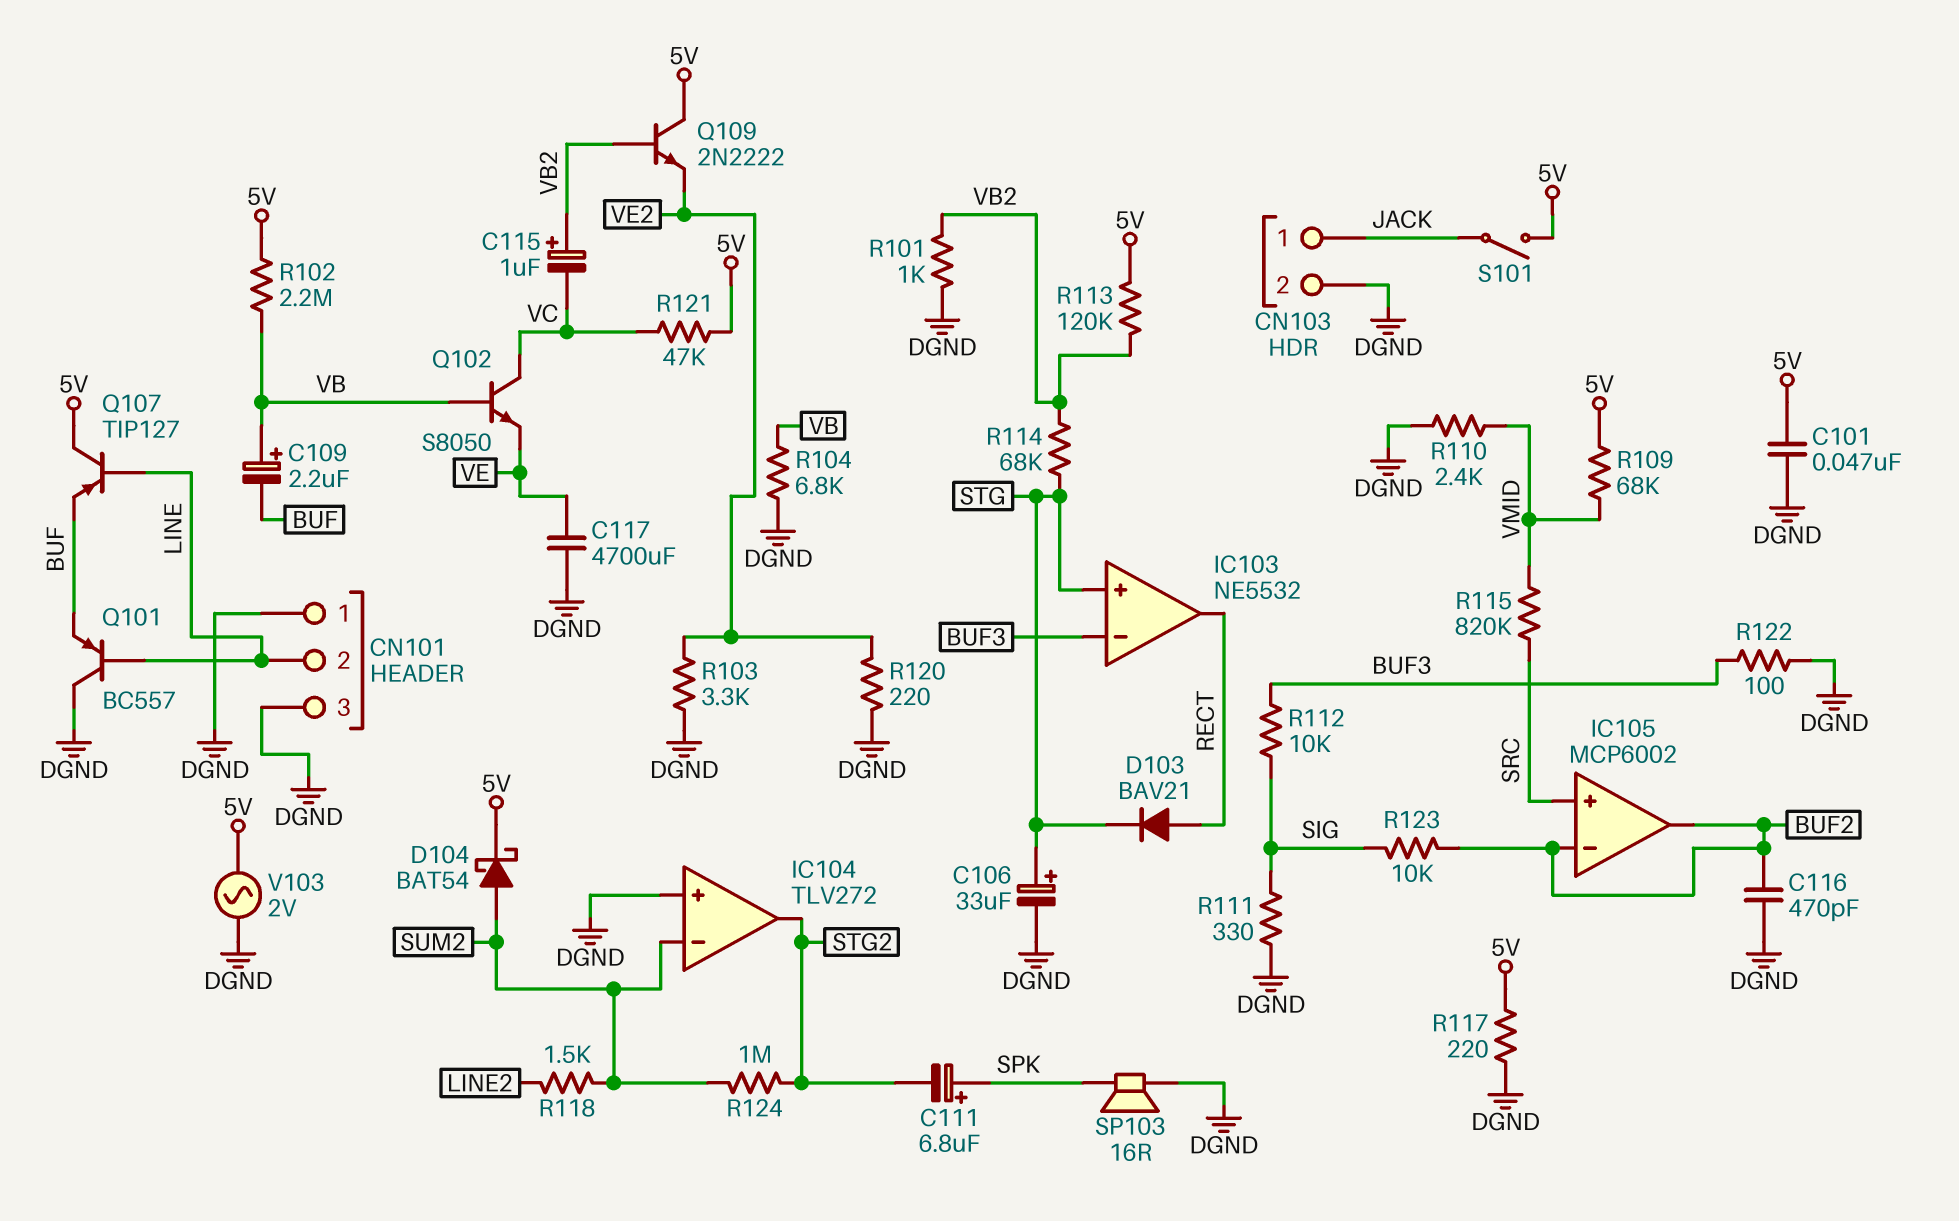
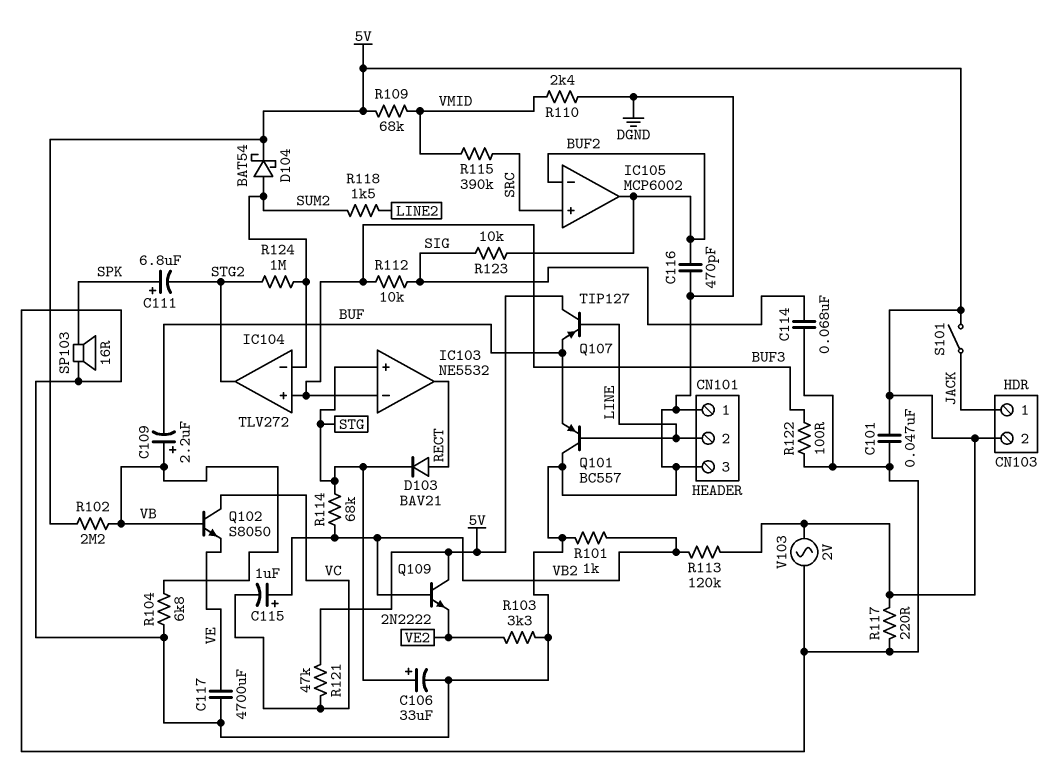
C114: none -> 68nF (DGND, SIG)
CN103 pin 2: DGND -> 5V
IC104 pin in+: DGND -> BUF3
R111: 330 (DGND, SIG) -> none
R115: 820k (SRC, VMID) -> 390k (SRC, VMID)
R120: 220 (DGND, VE2) -> none

